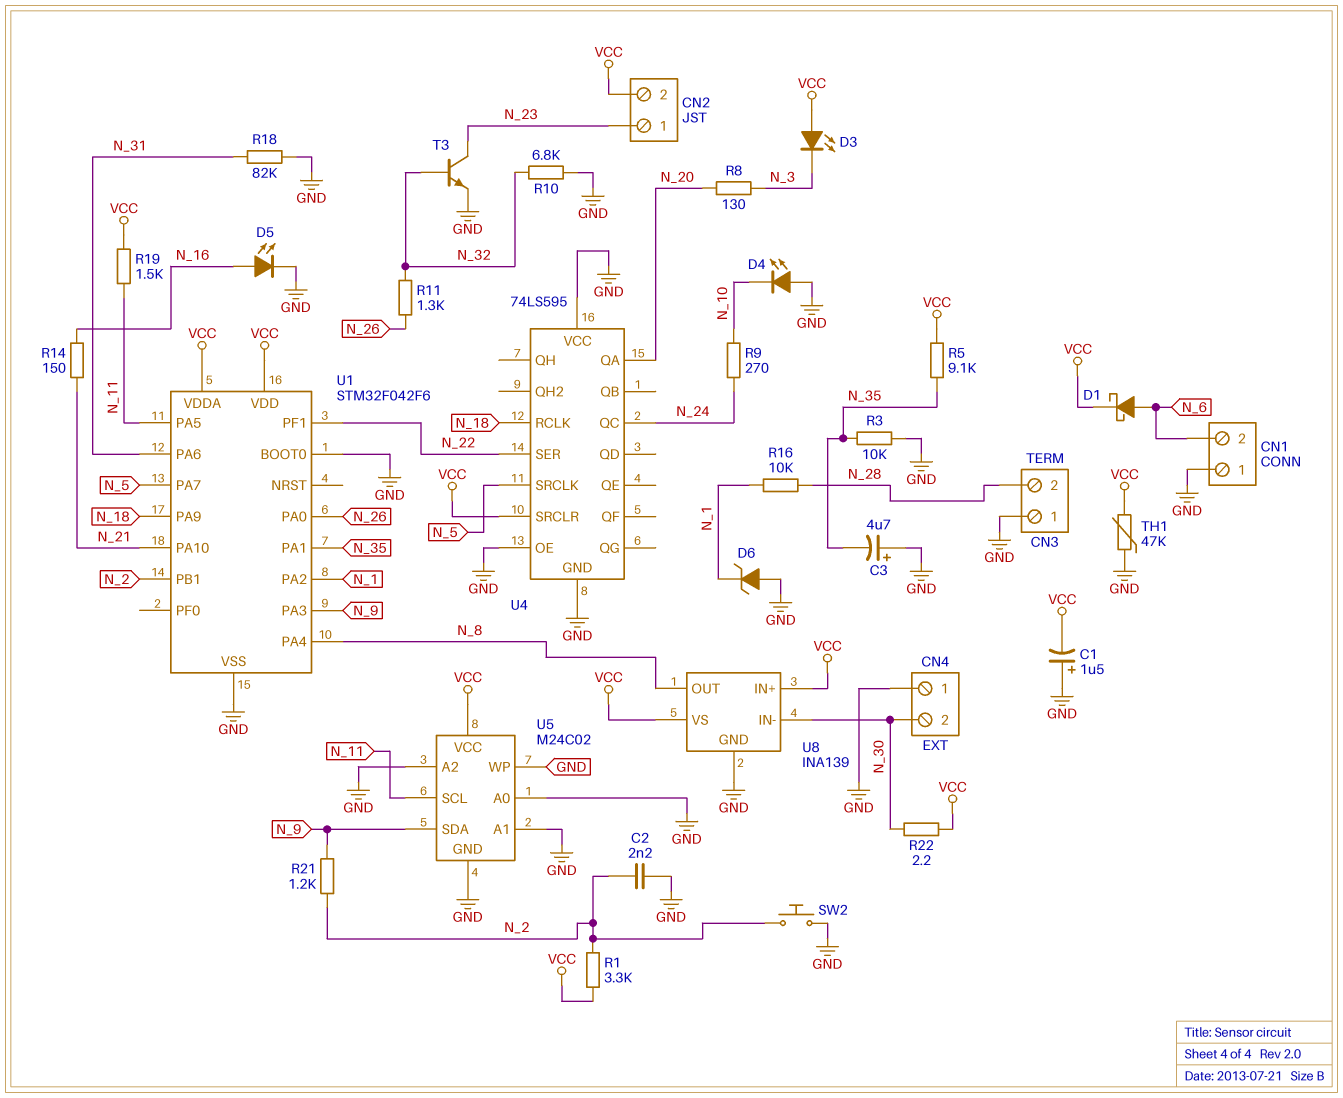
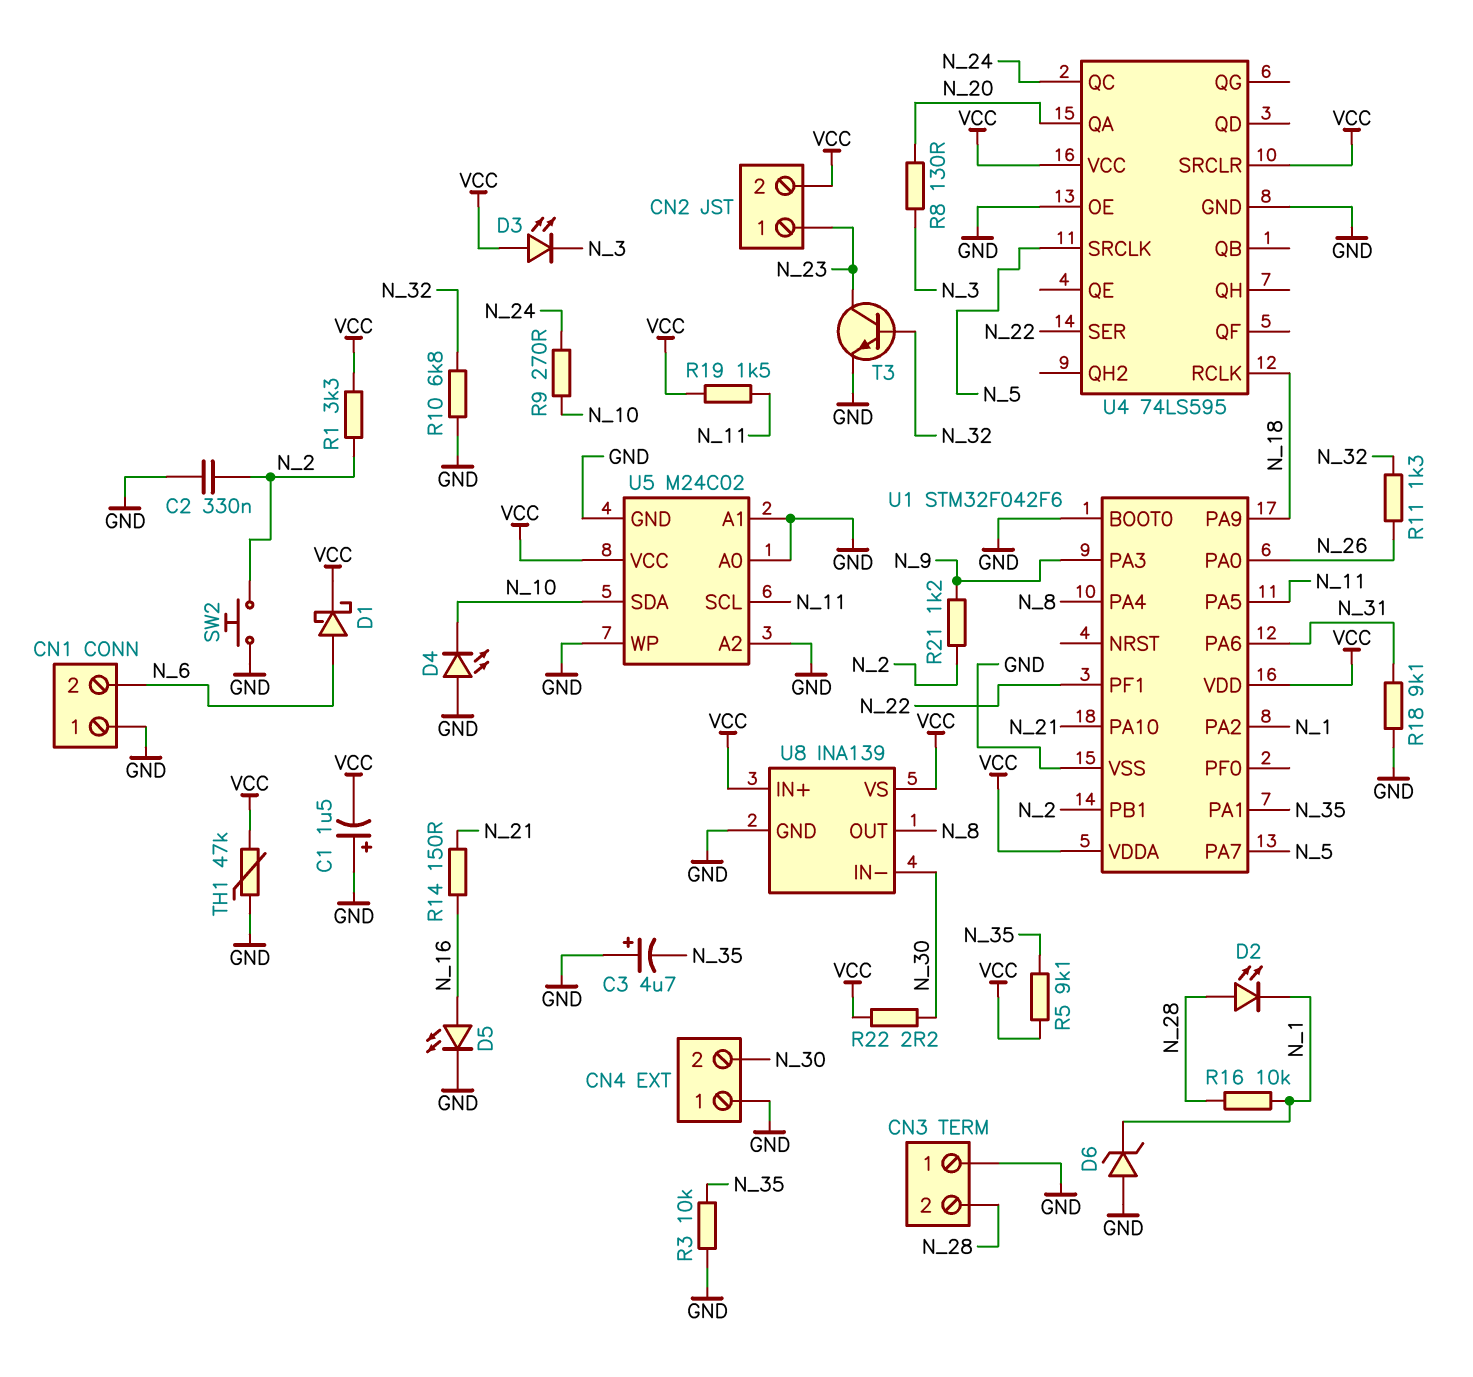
C2: 2.2nF (GND, N_2) -> 330nF (GND, N_2)
D2: none -> LED (A N_28, K N_1)
R18: 82k (GND, N_31) -> 9.1k (GND, N_31)
U4 pin VCC: GND -> VCC
U5 pin SDA: N_9 -> N_10

